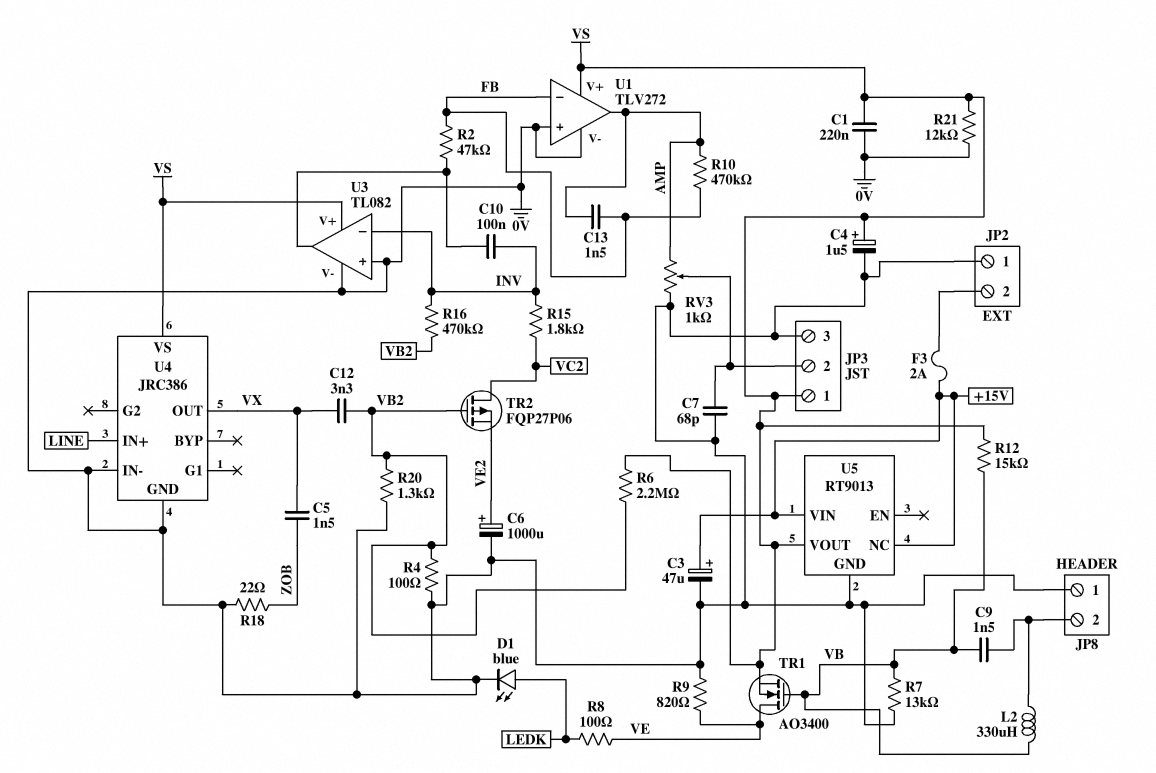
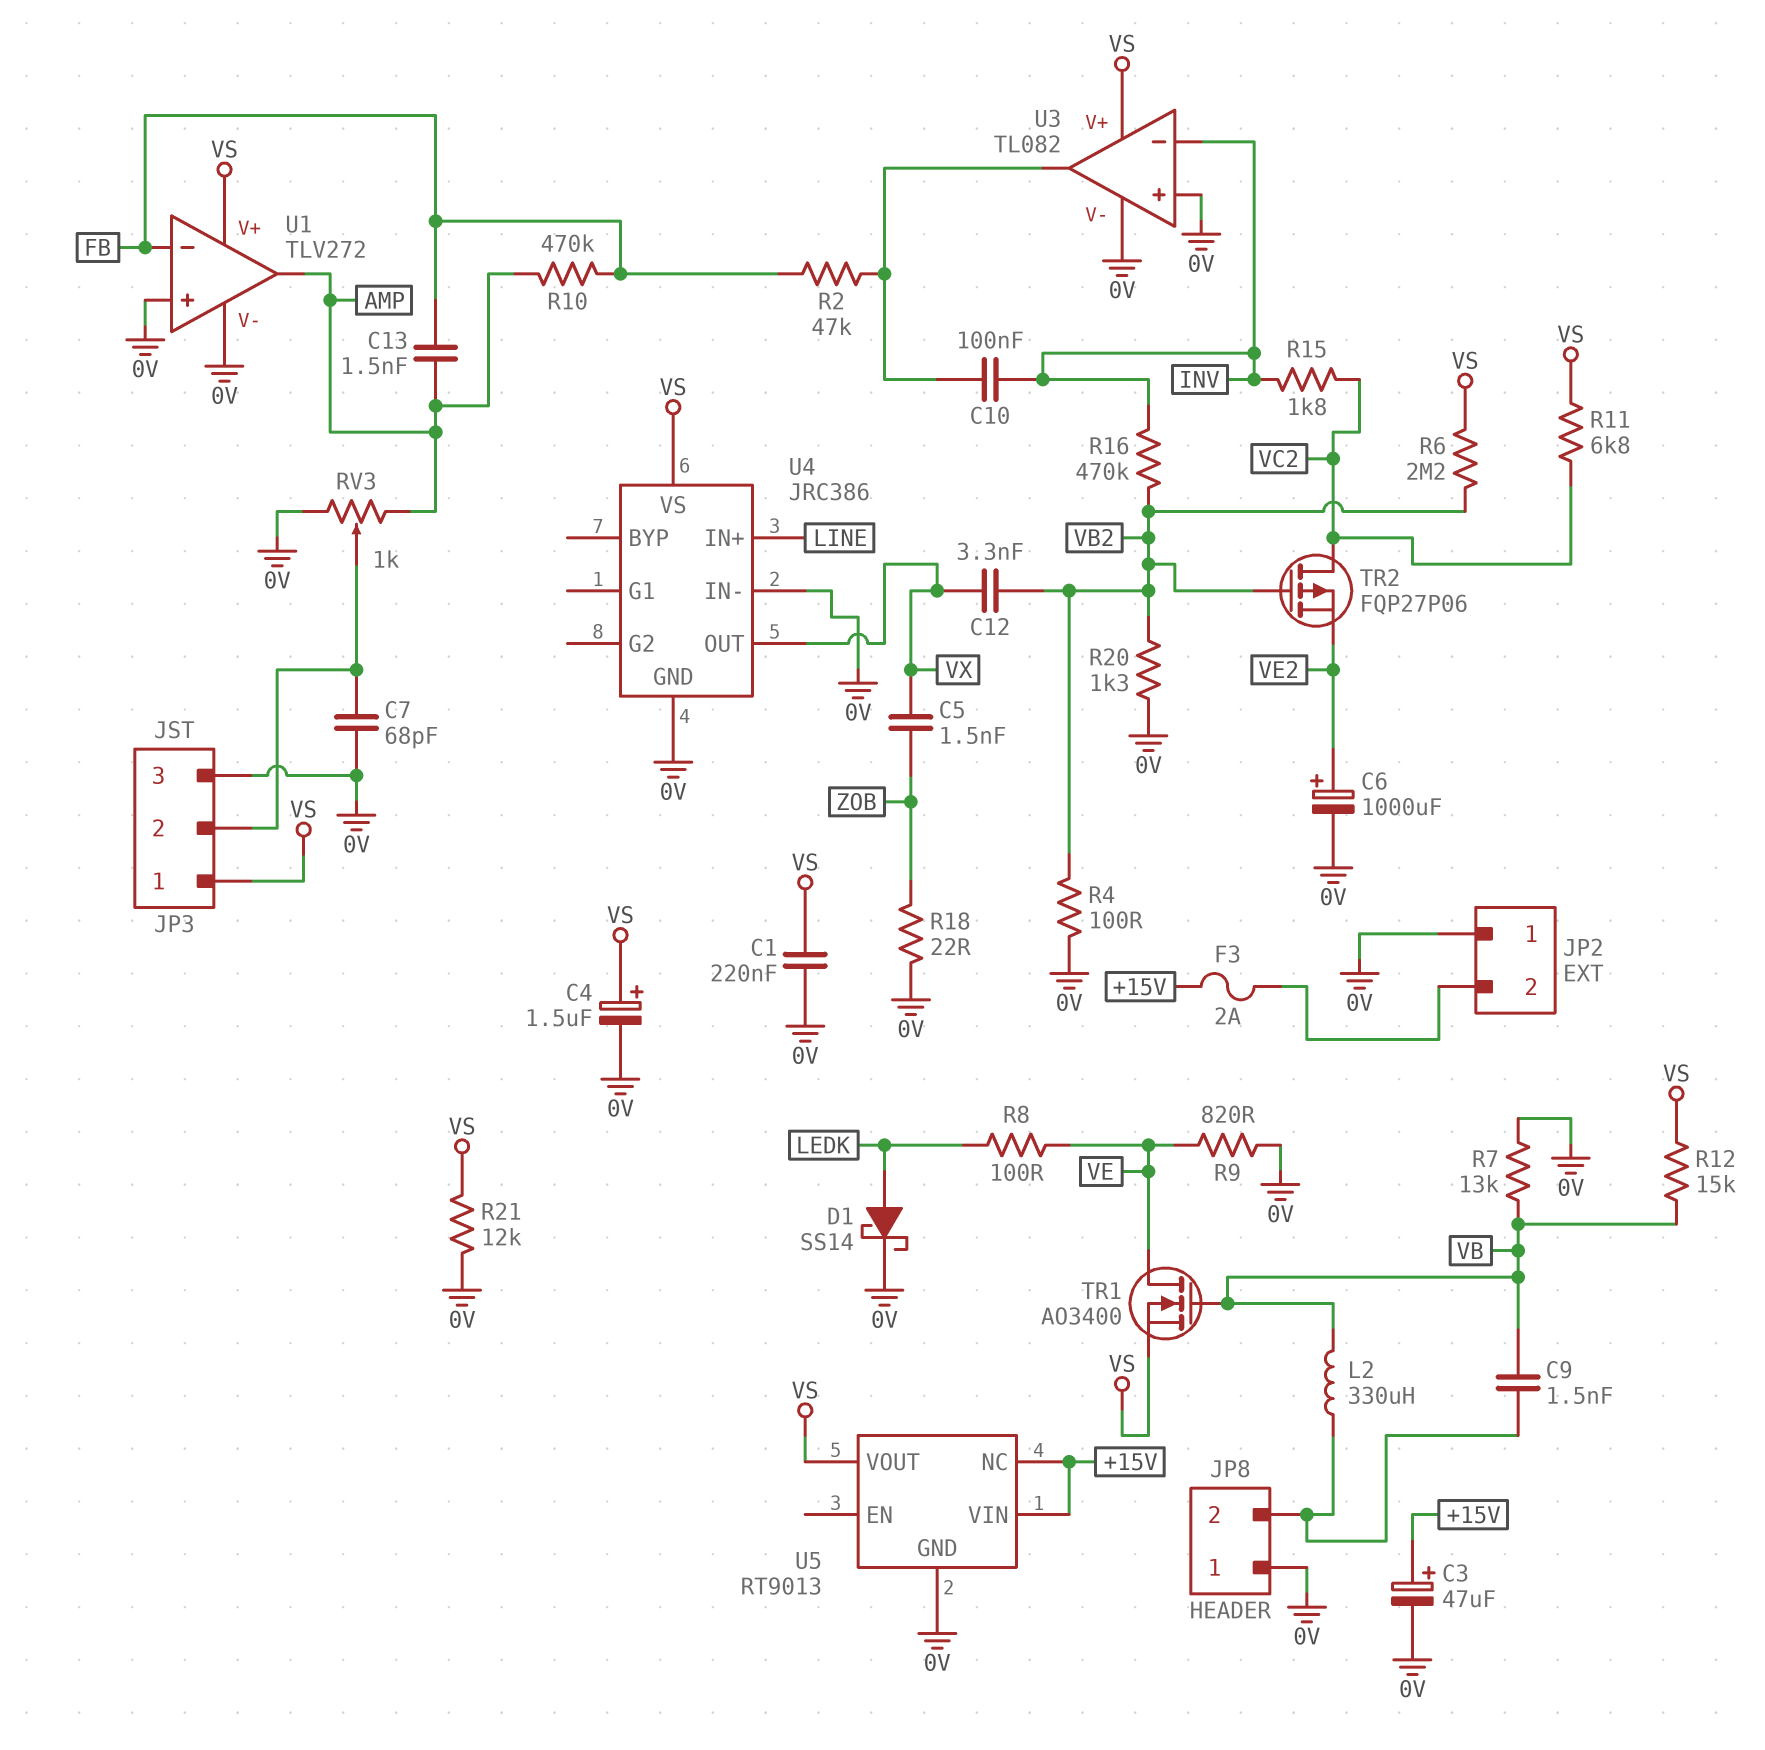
D1: LED blue (A LEDK, K 0V) -> schottky SS14 (A LEDK, K 0V)
R11: none -> 6.8k (VC2, VS)

